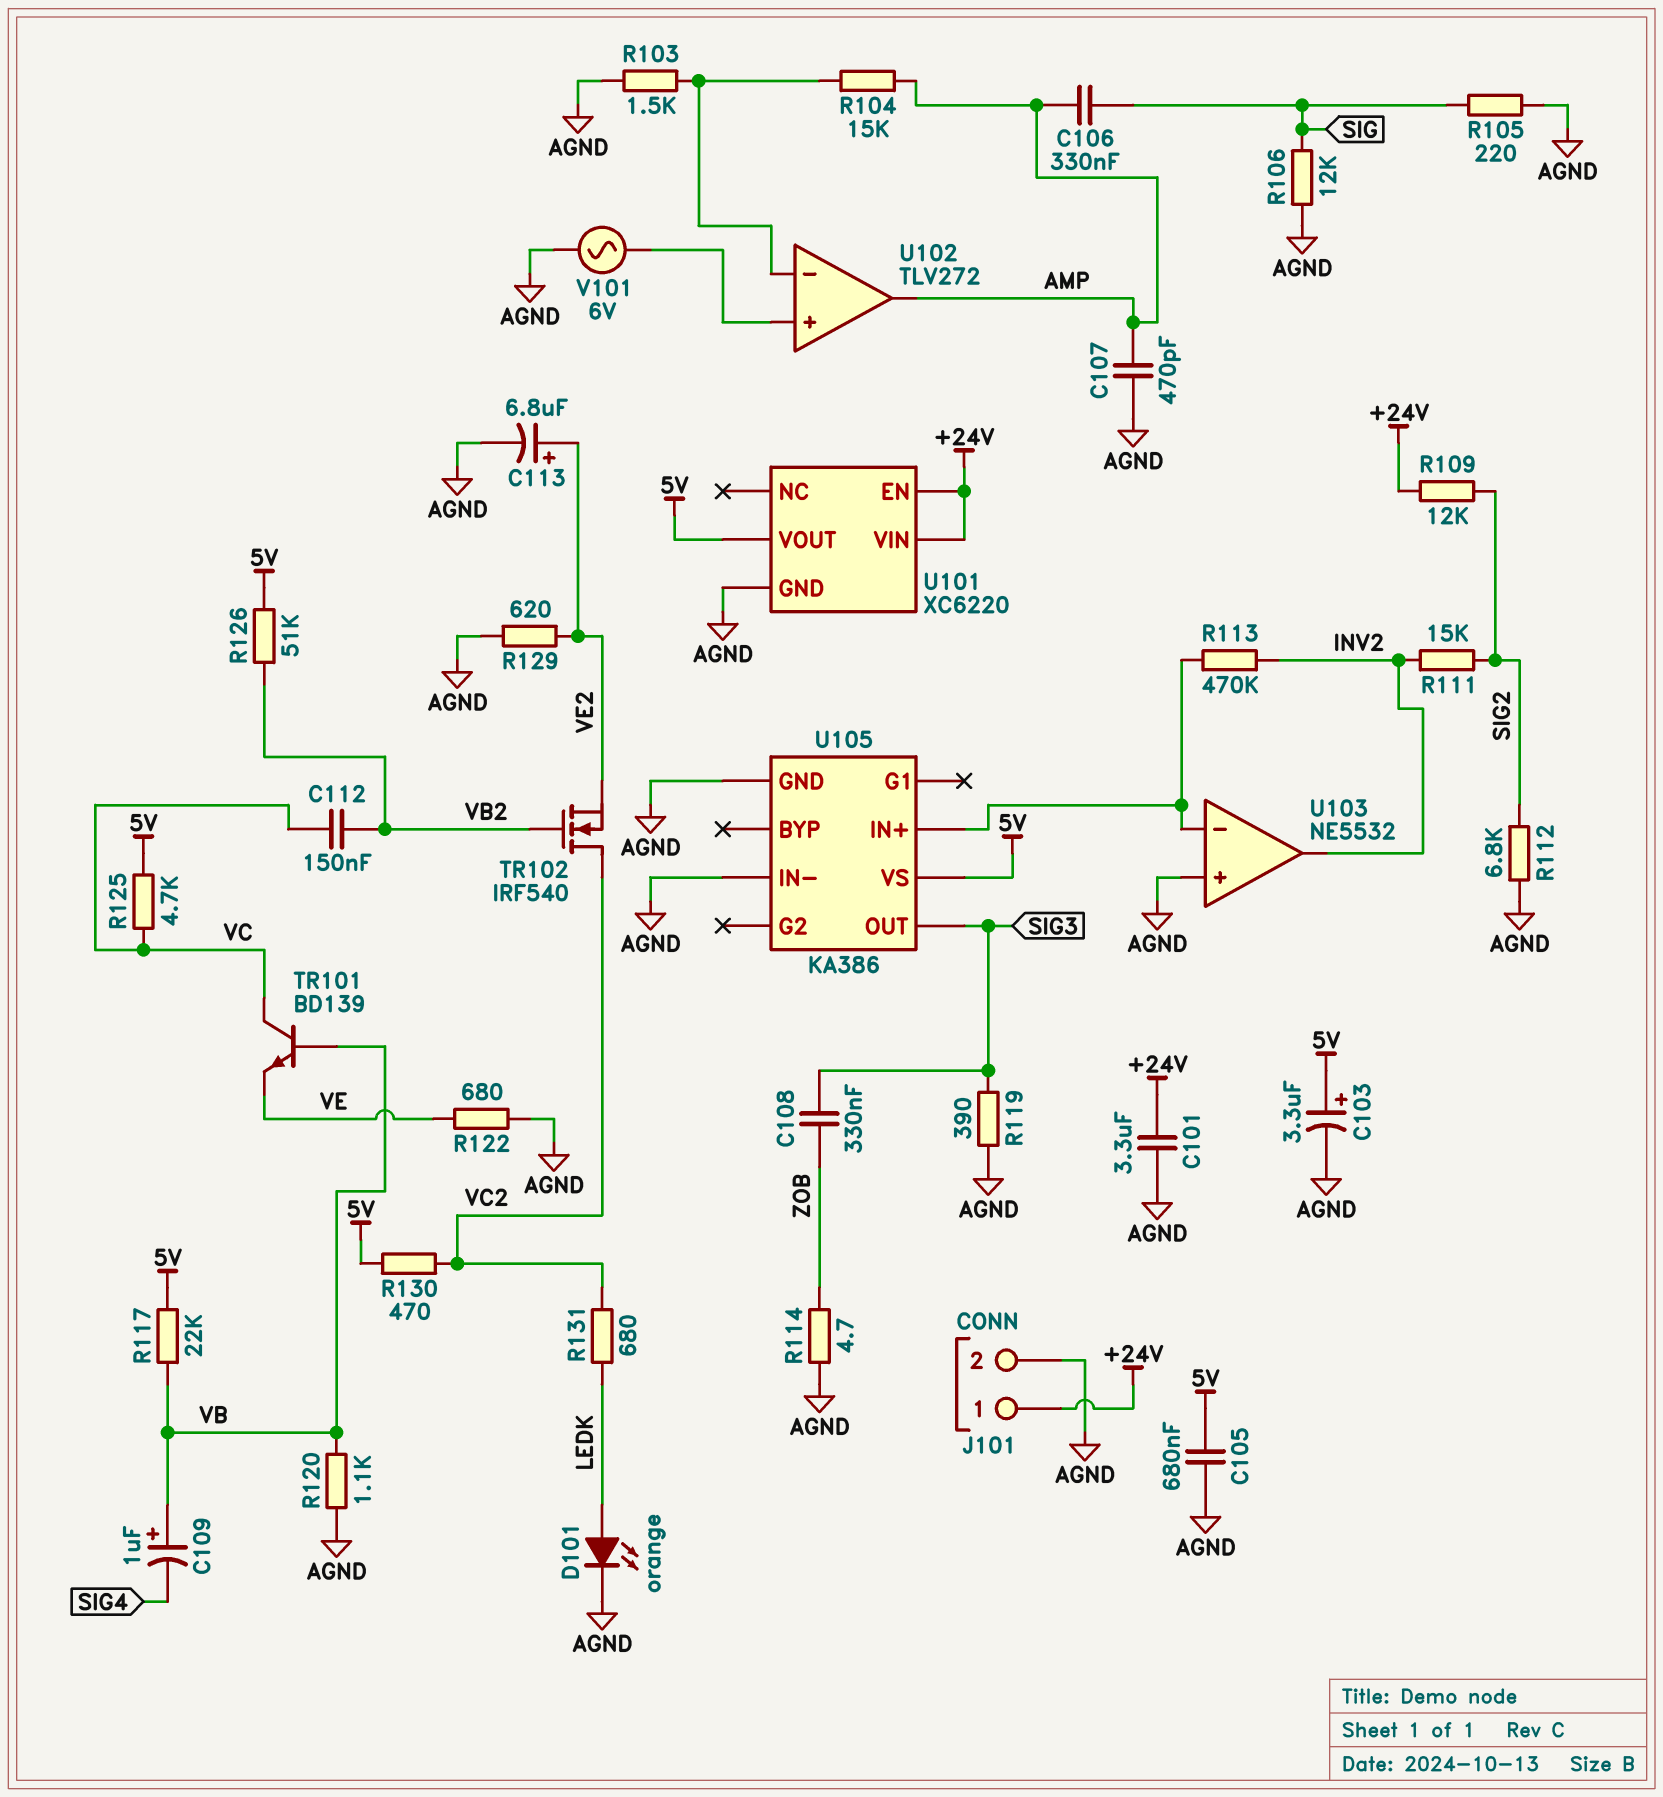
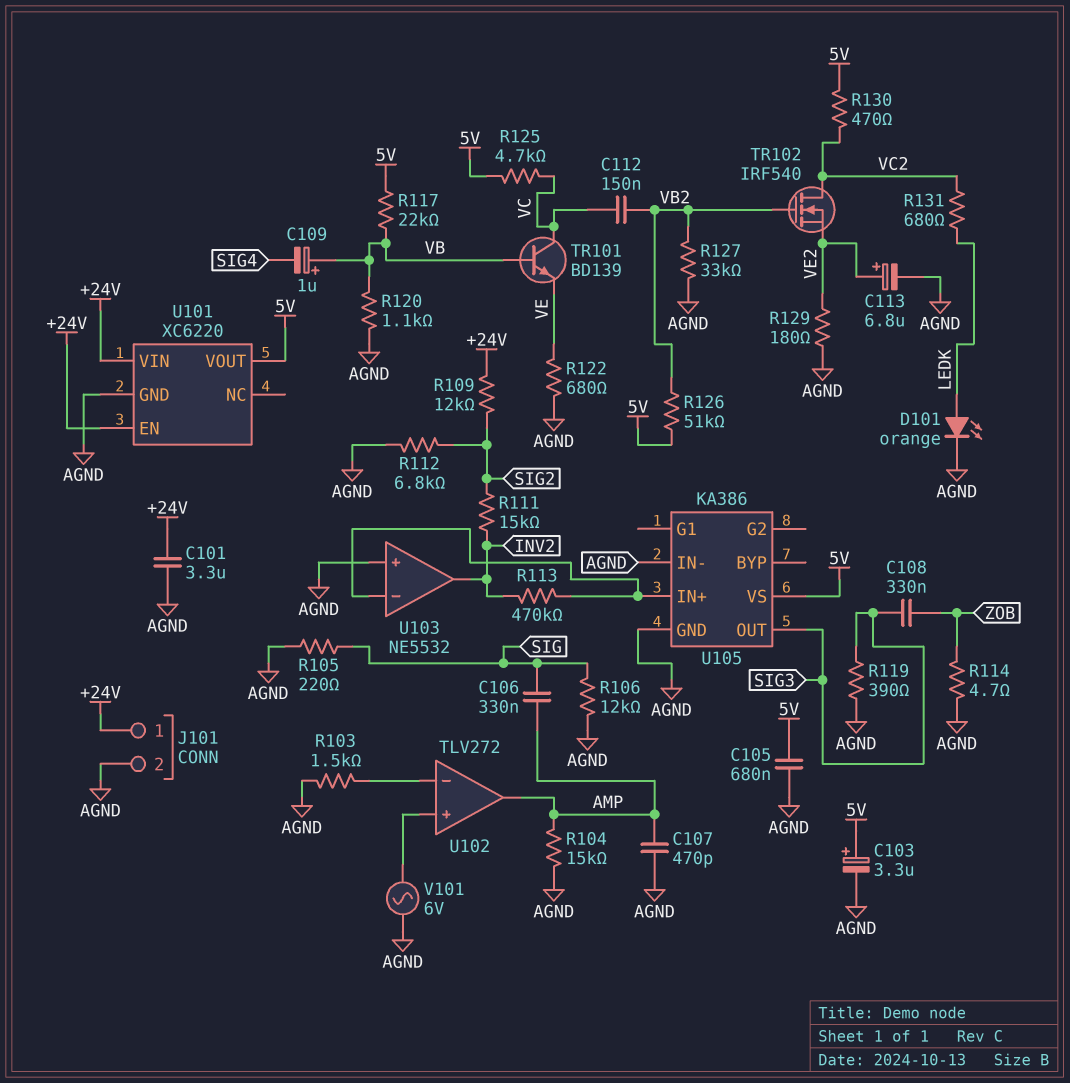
R104: 15k (AMP, U102/in-) -> 15k (AGND, AMP)
R127: none -> 33k (AGND, VB2)
R129: 620 (AGND, VE2) -> 180 (AGND, VE2)

